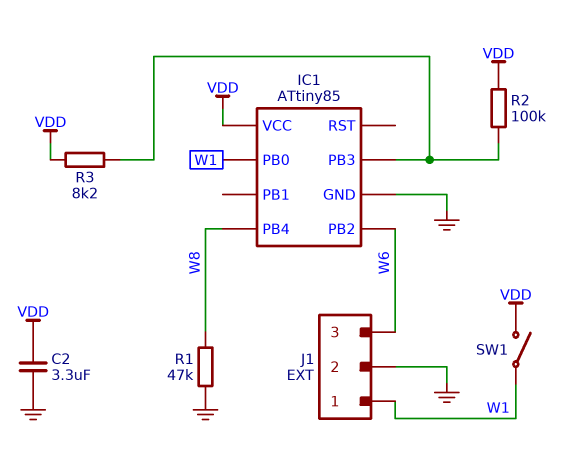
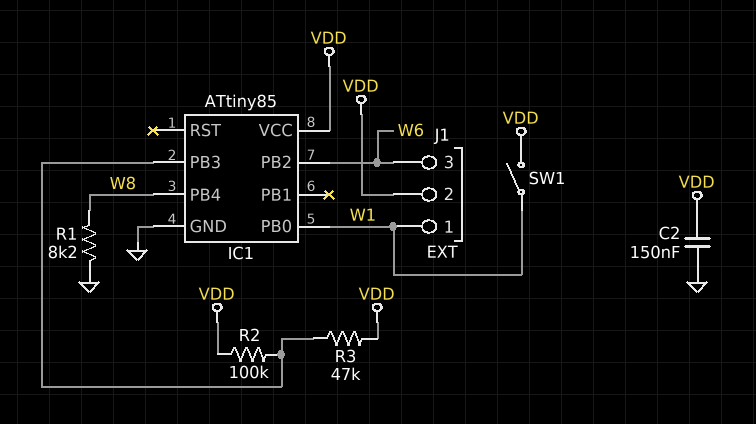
C2: 3.3uF (GND, VDD) -> 150nF (GND, VDD)
J1 pin 2: GND -> VDD
R1: 47k (GND, W8) -> 8.2k (GND, W8)
R3: 8.2k (IC1/PB3, VDD) -> 47k (IC1/PB3, VDD)

